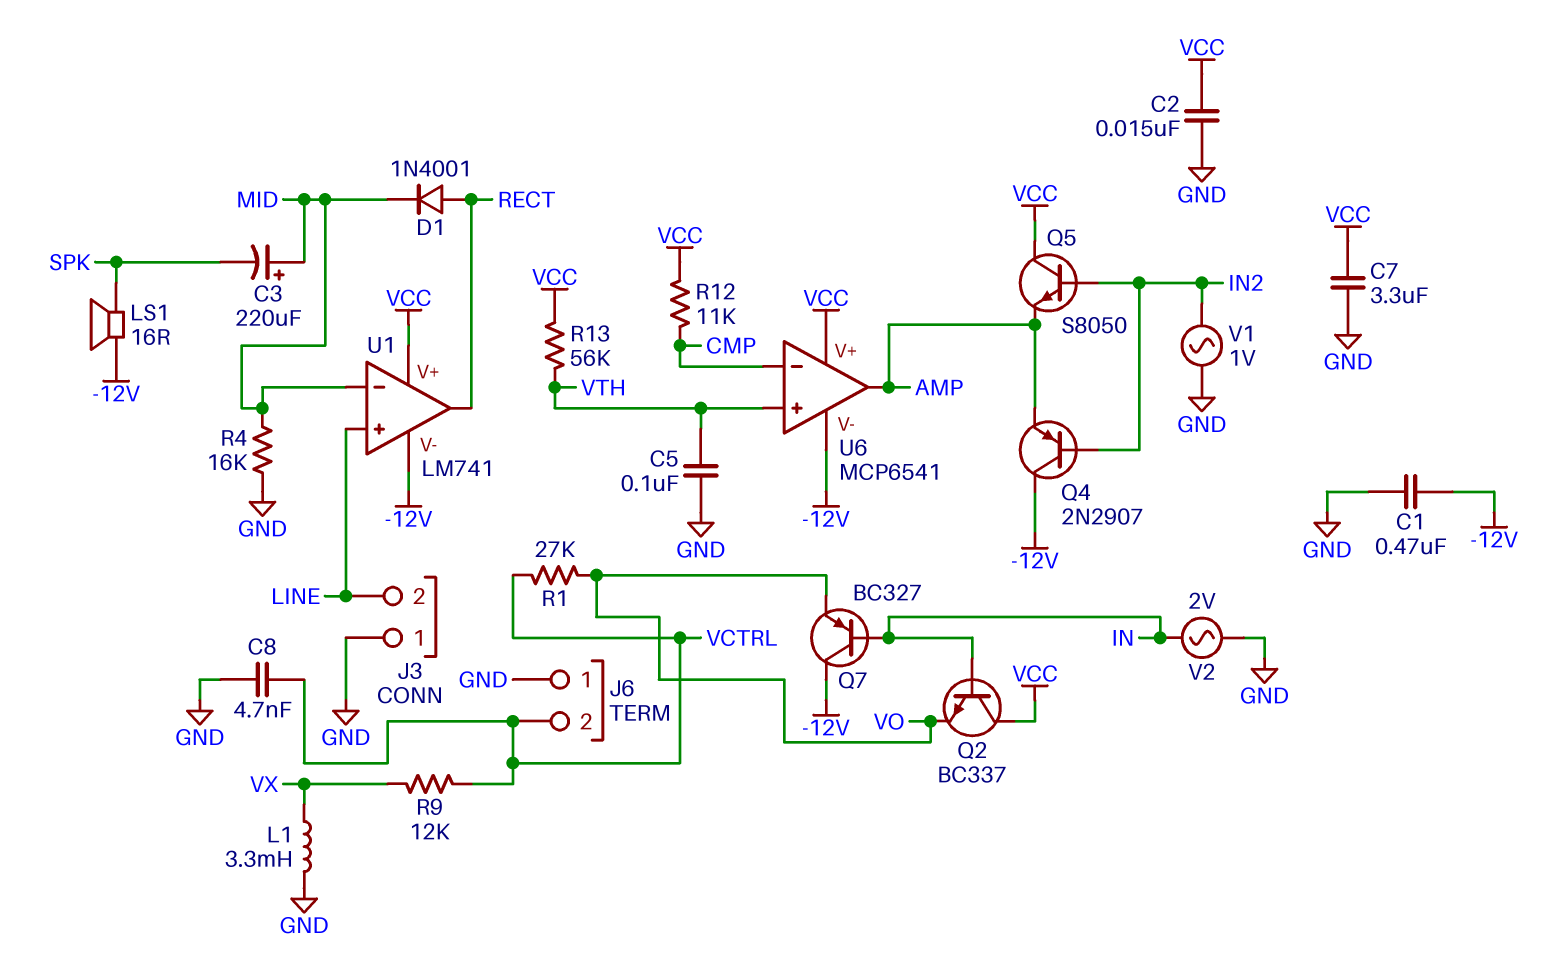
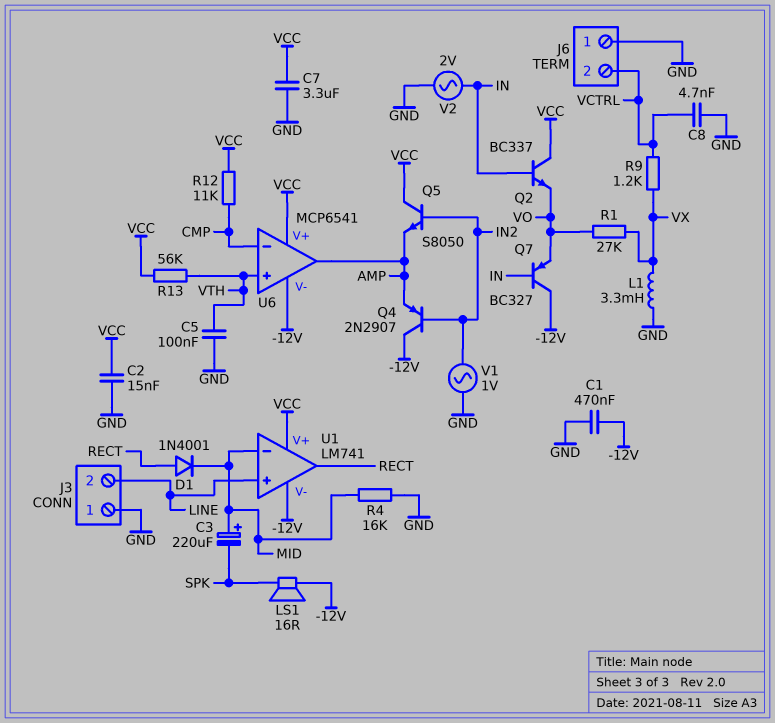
R1: 27k (VCTRL, VO) -> 27k (VO, VX)
R9: 12k (VCTRL, VX) -> 1.2k (VCTRL, VX)

